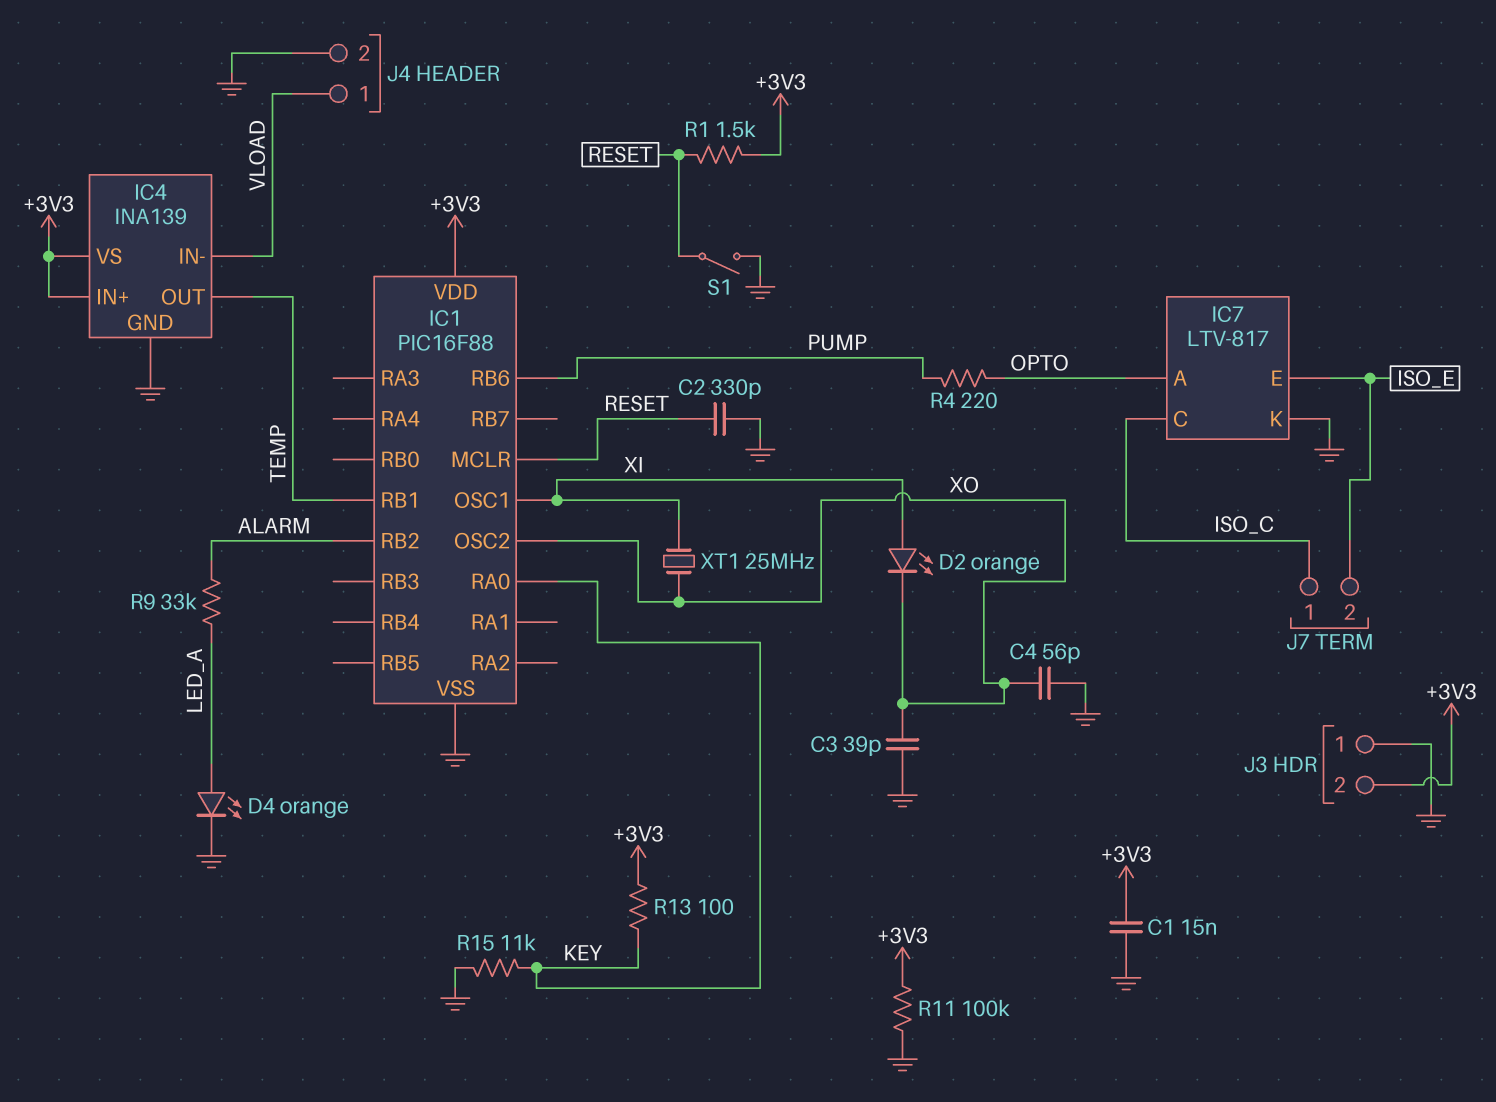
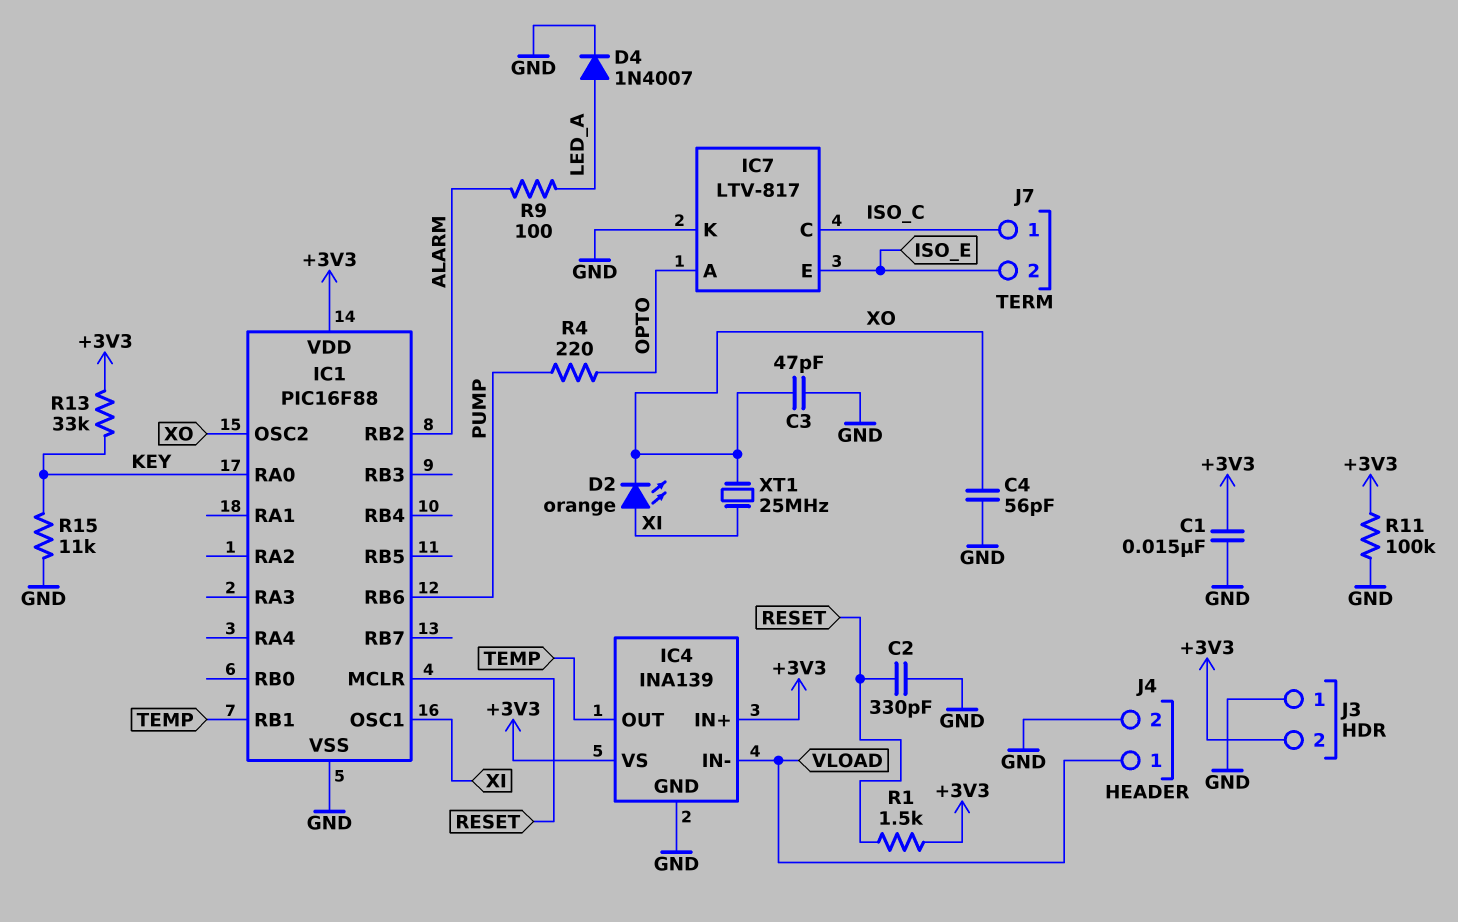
C3: 39pF (GND, XO) -> 47pF (GND, XO)
D4: LED orange (A LED_A, K GND) -> diode 1N4007 (A LED_A, K GND)
R9: 33k (ALARM, LED_A) -> 100 (ALARM, LED_A)
R13: 100 (+3V3, KEY) -> 33k (+3V3, KEY)
S1: switch (GND, RESET) -> none

